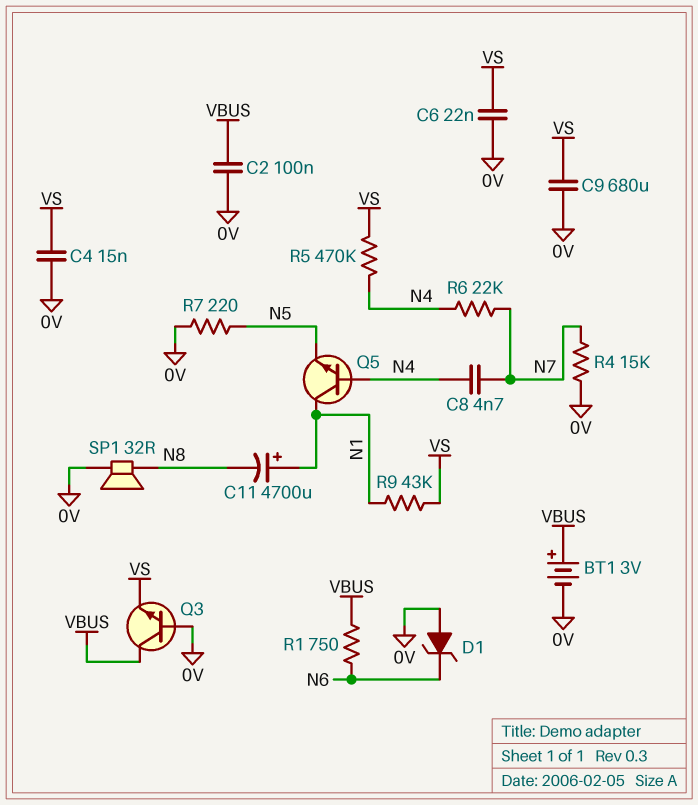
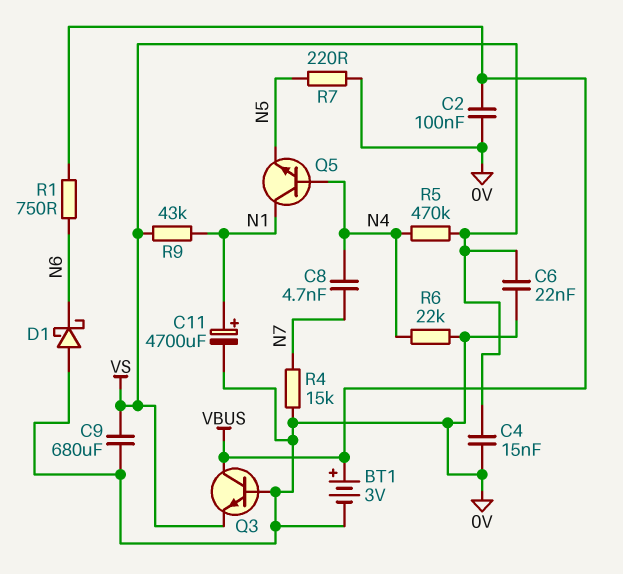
C11: 4700uF (plus N1, minus N8) -> 4700uF (plus N1, minus 0V)
D1: zener (A 0V, K N6) -> schottky (A 0V, K N6)
R6: 22k (N4, N7) -> 22k (0V, N4)
SP1: speaker 32R (0V, N8) -> none

